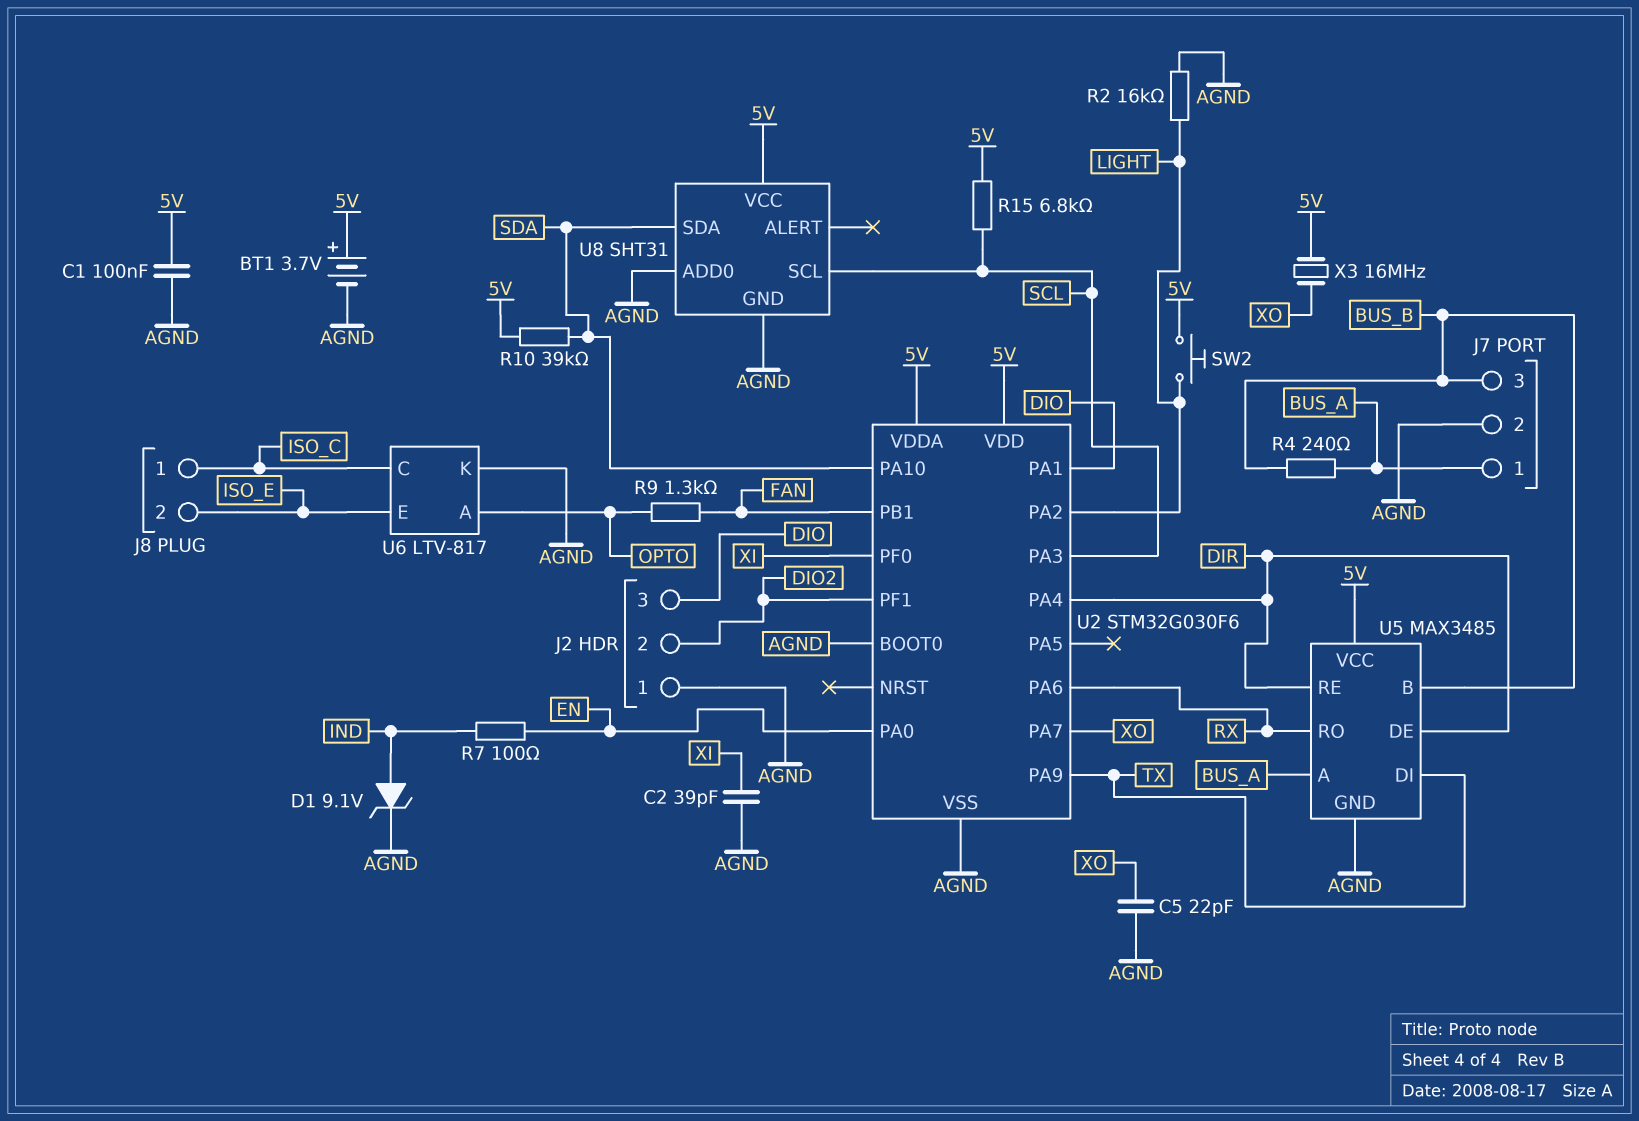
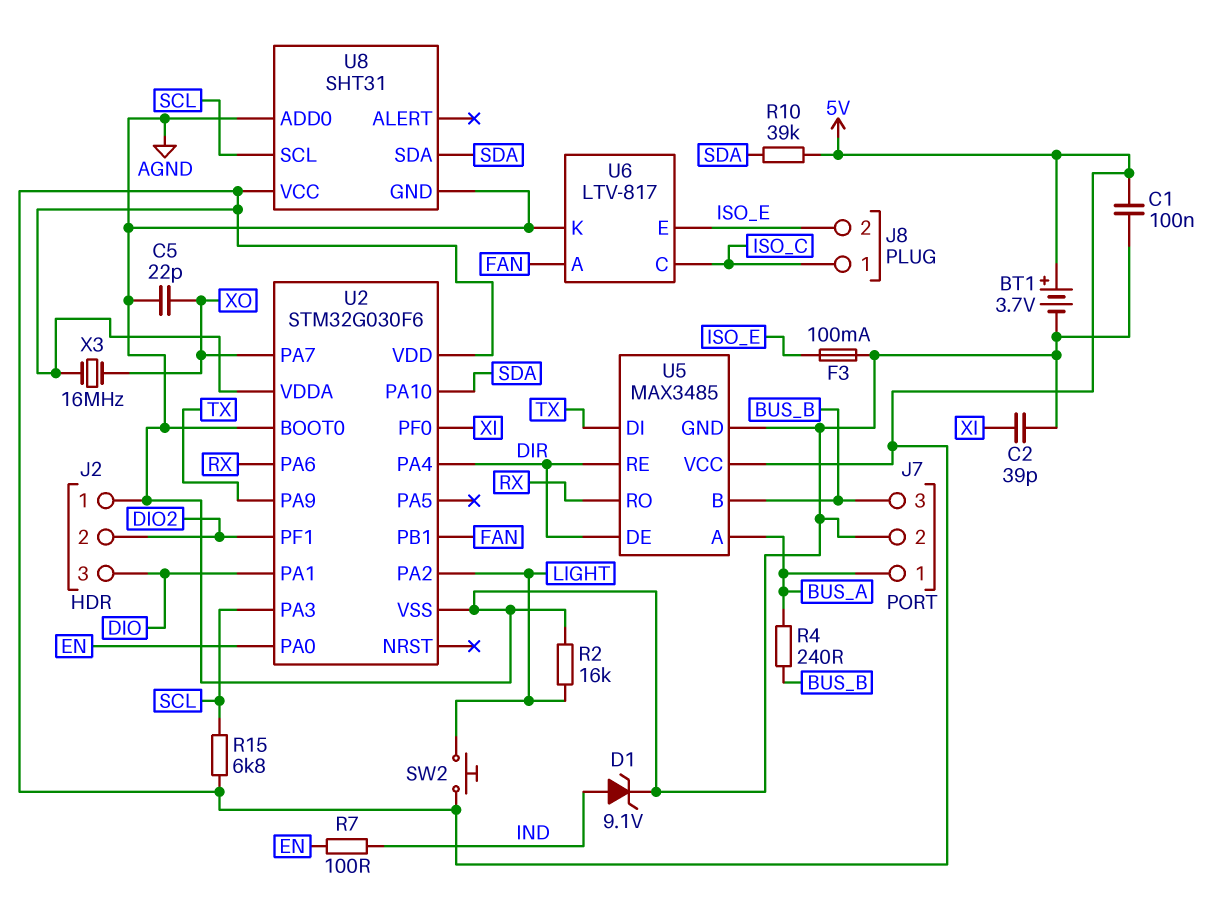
F3: none -> 100mA (AGND, ISO_E)
R9: 1.3k (FAN, OPTO) -> none
U6 pin A: OPTO -> FAN

